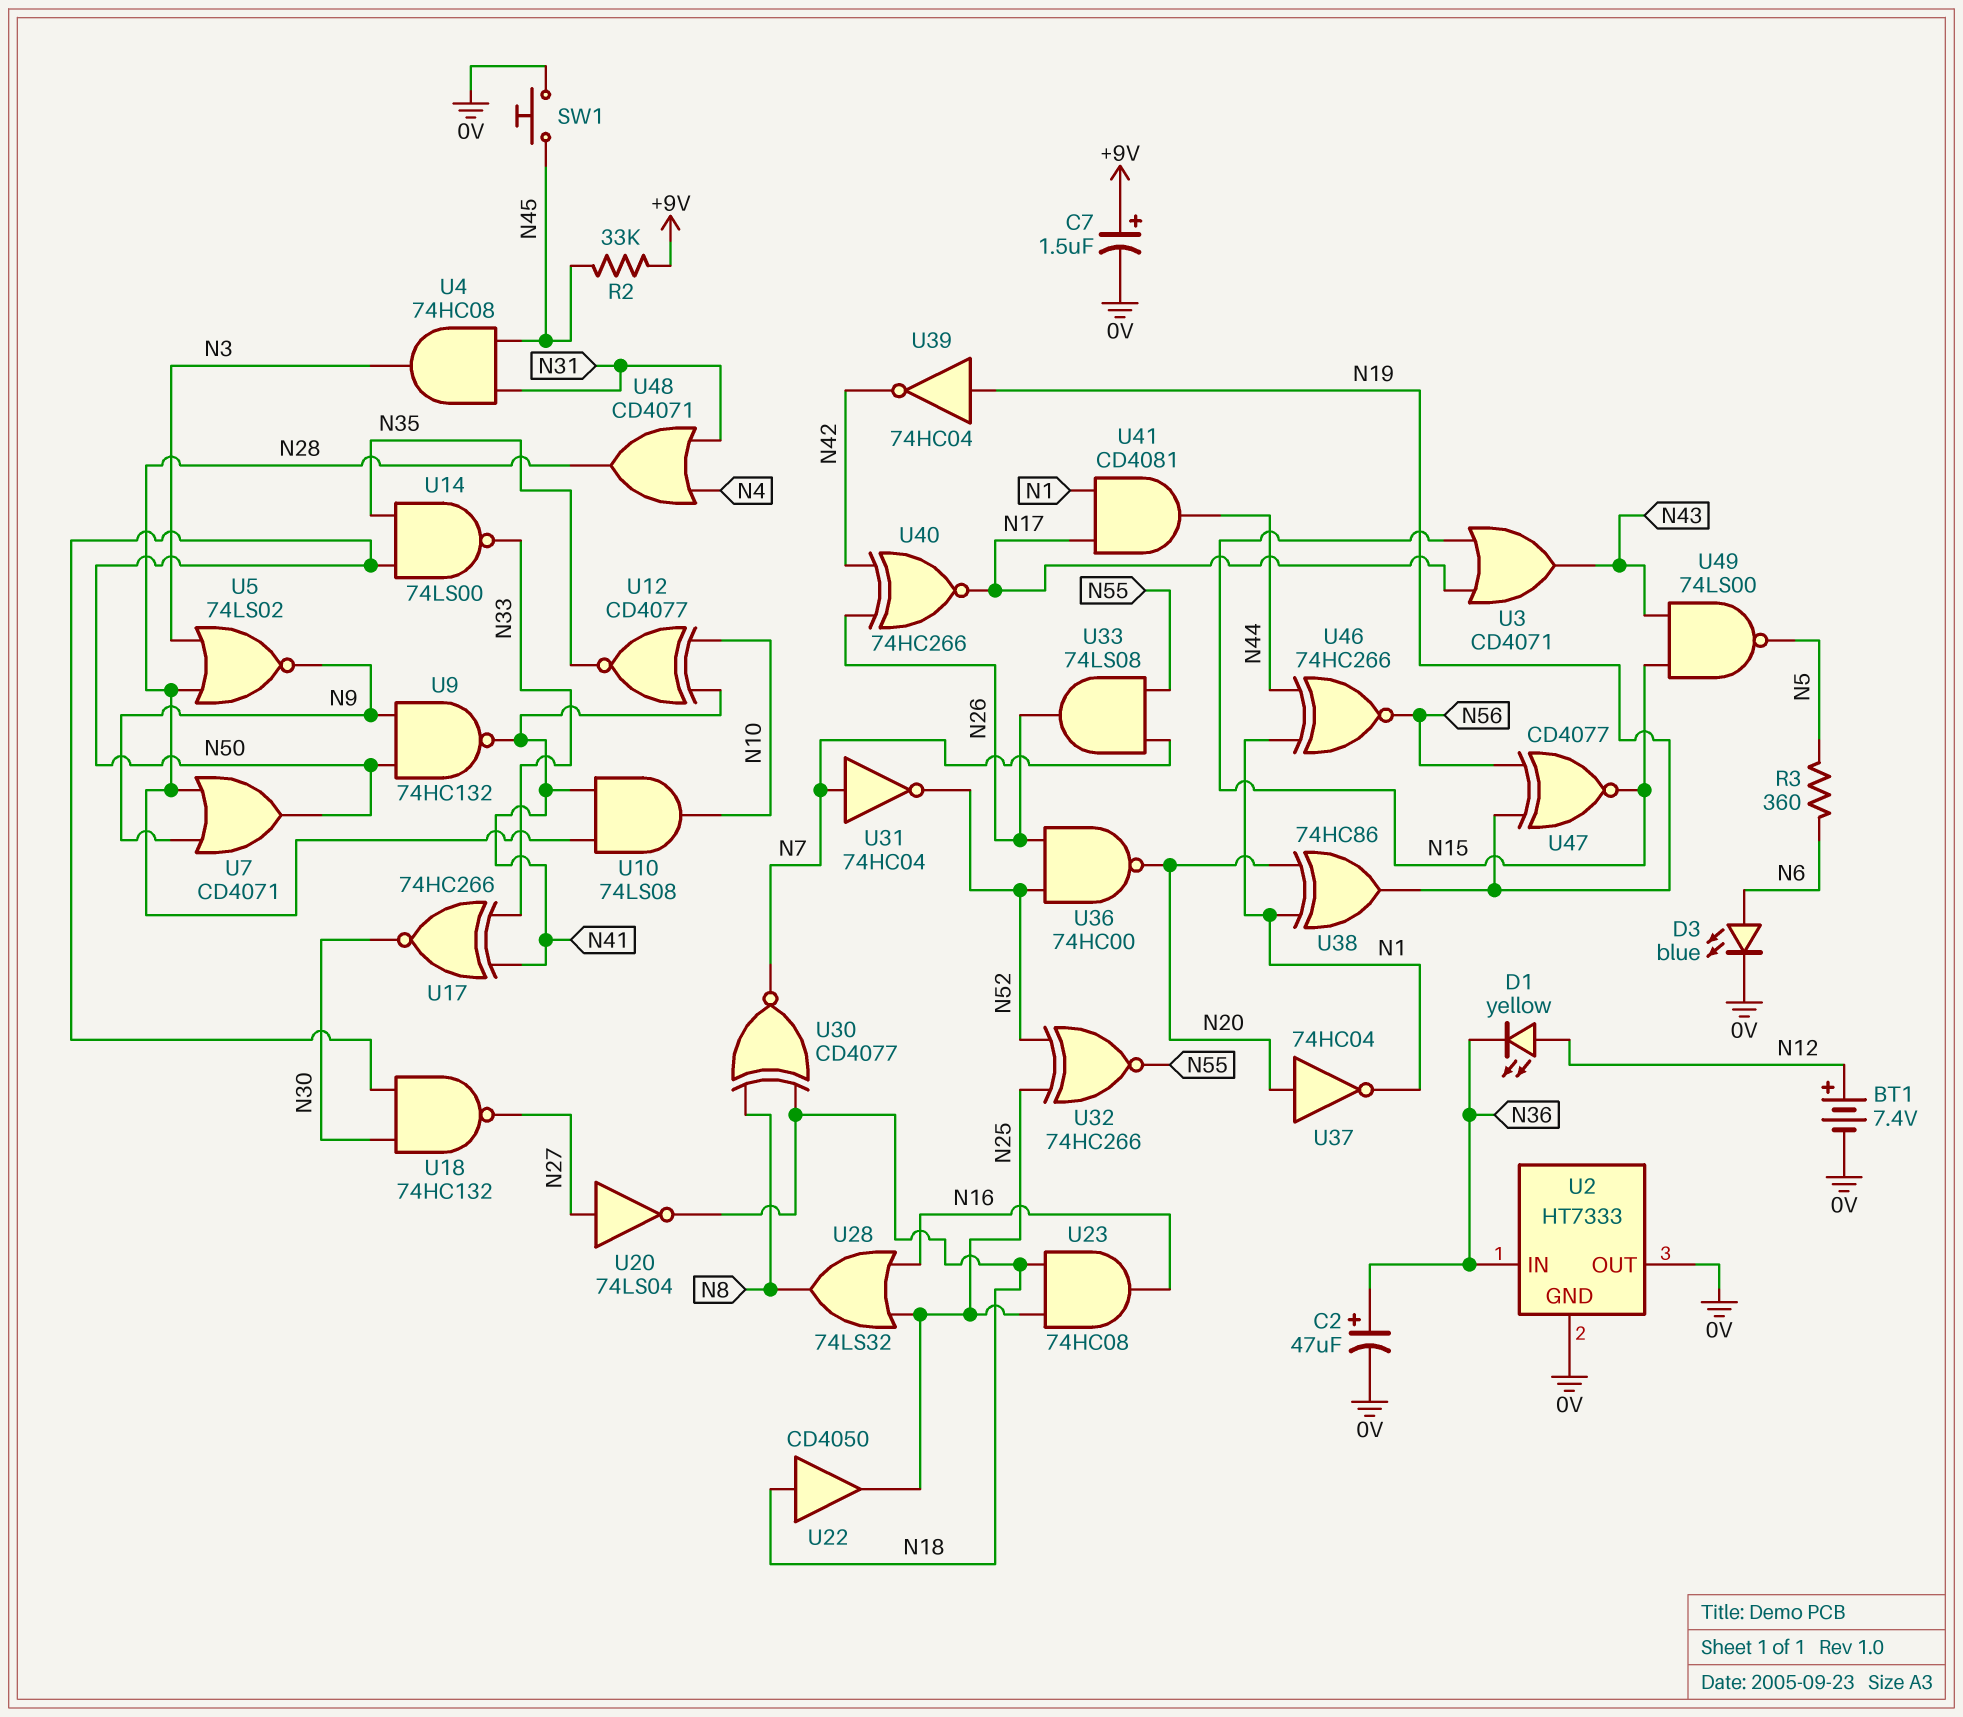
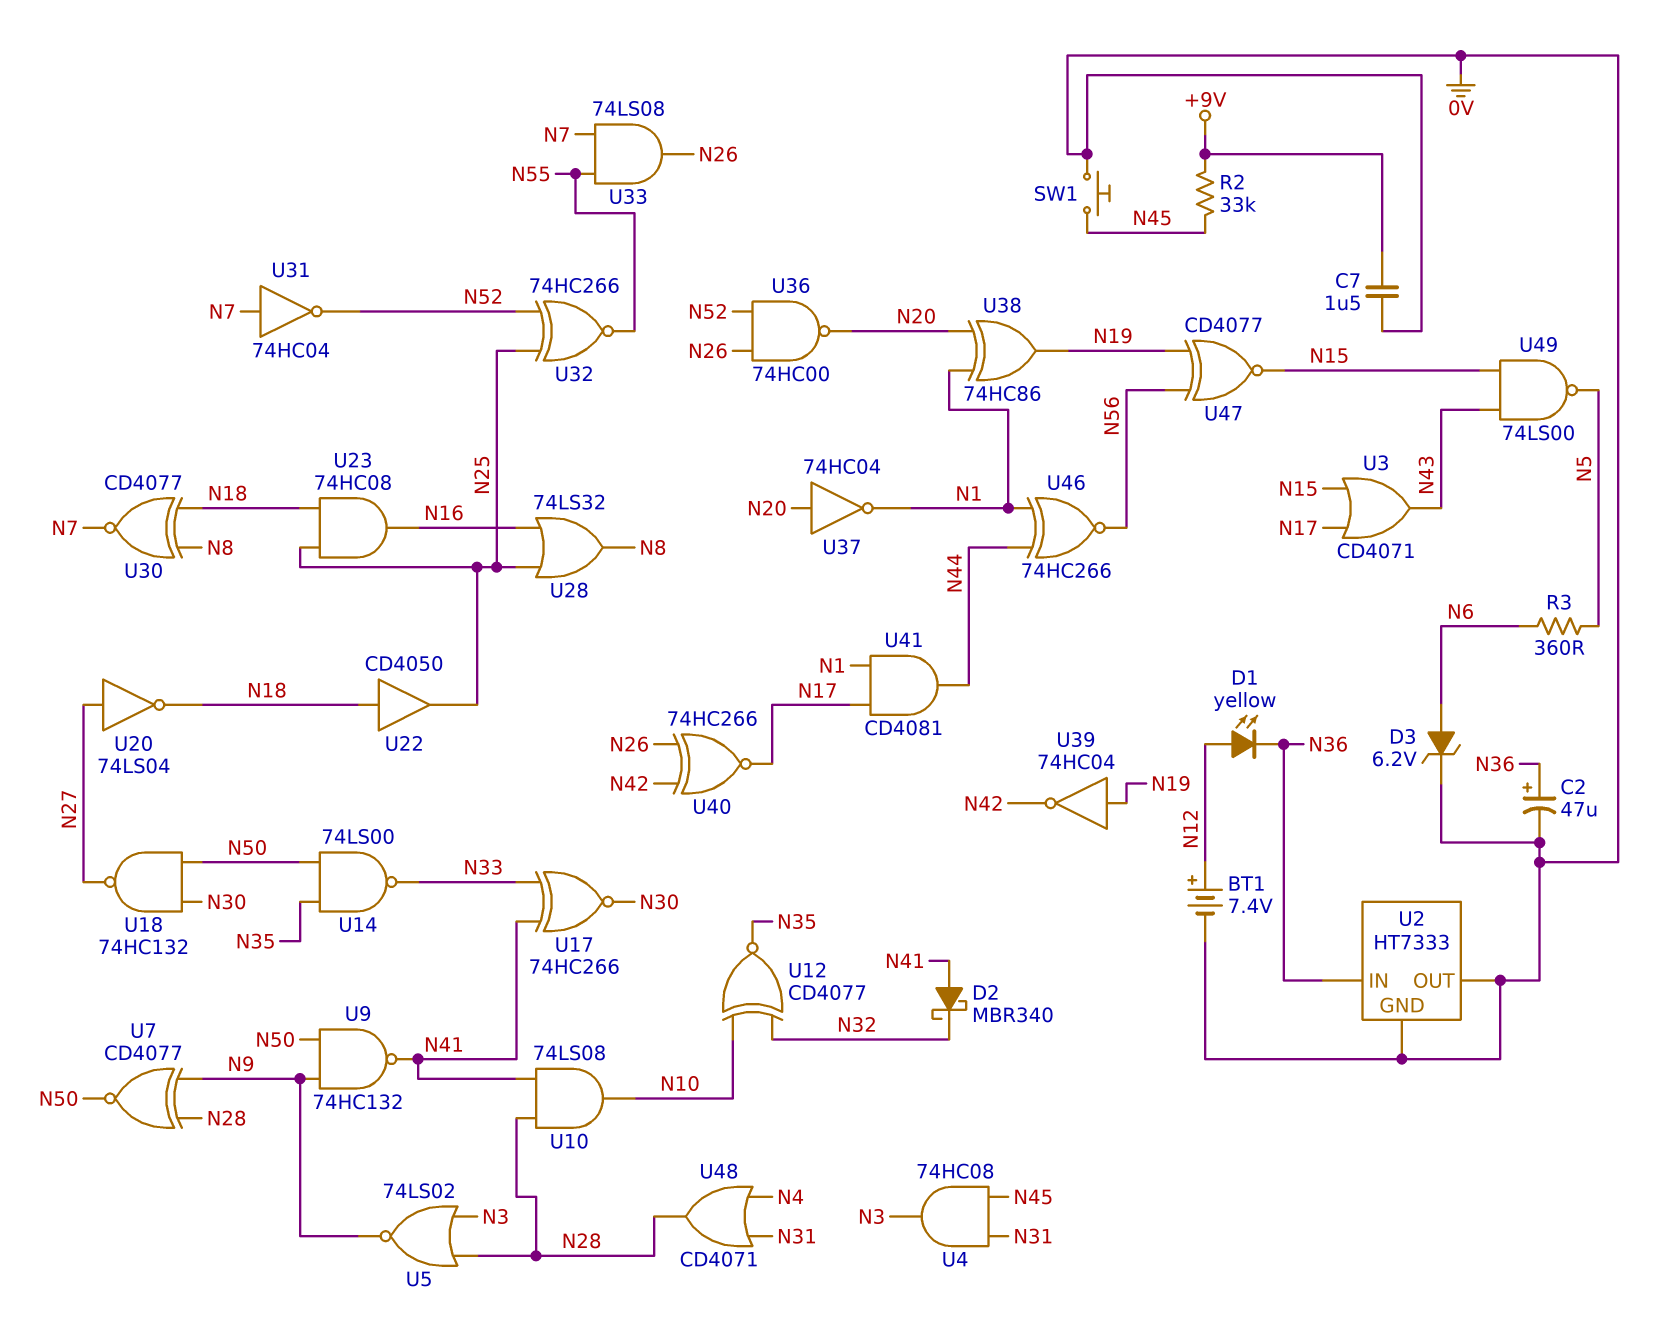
C7: 1.5uF (plus +9V, minus 0V) -> 1.5uF (+9V, 0V)
D2: none -> schottky MBR340 (A N41, K N32)
D3: LED blue (A N6, K 0V) -> zener 6.2V (A N6, K 0V)
U7: OR CD4071 (in N9, in N28, out N50) -> XNOR CD4077 (in N9, in N28, out N50)
U12: XNOR CD4077 (in N10, in N41, out N35) -> XNOR CD4077 (in N10, in N32, out N35)

